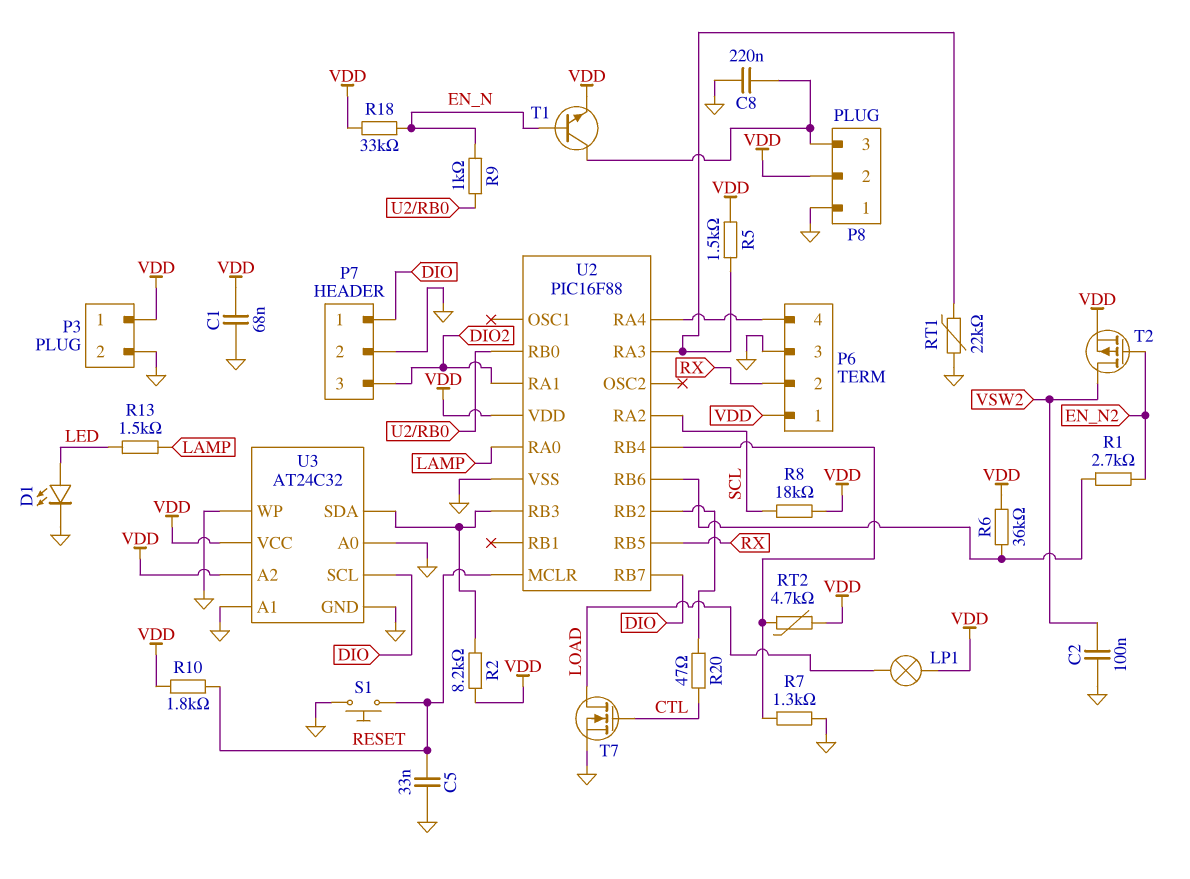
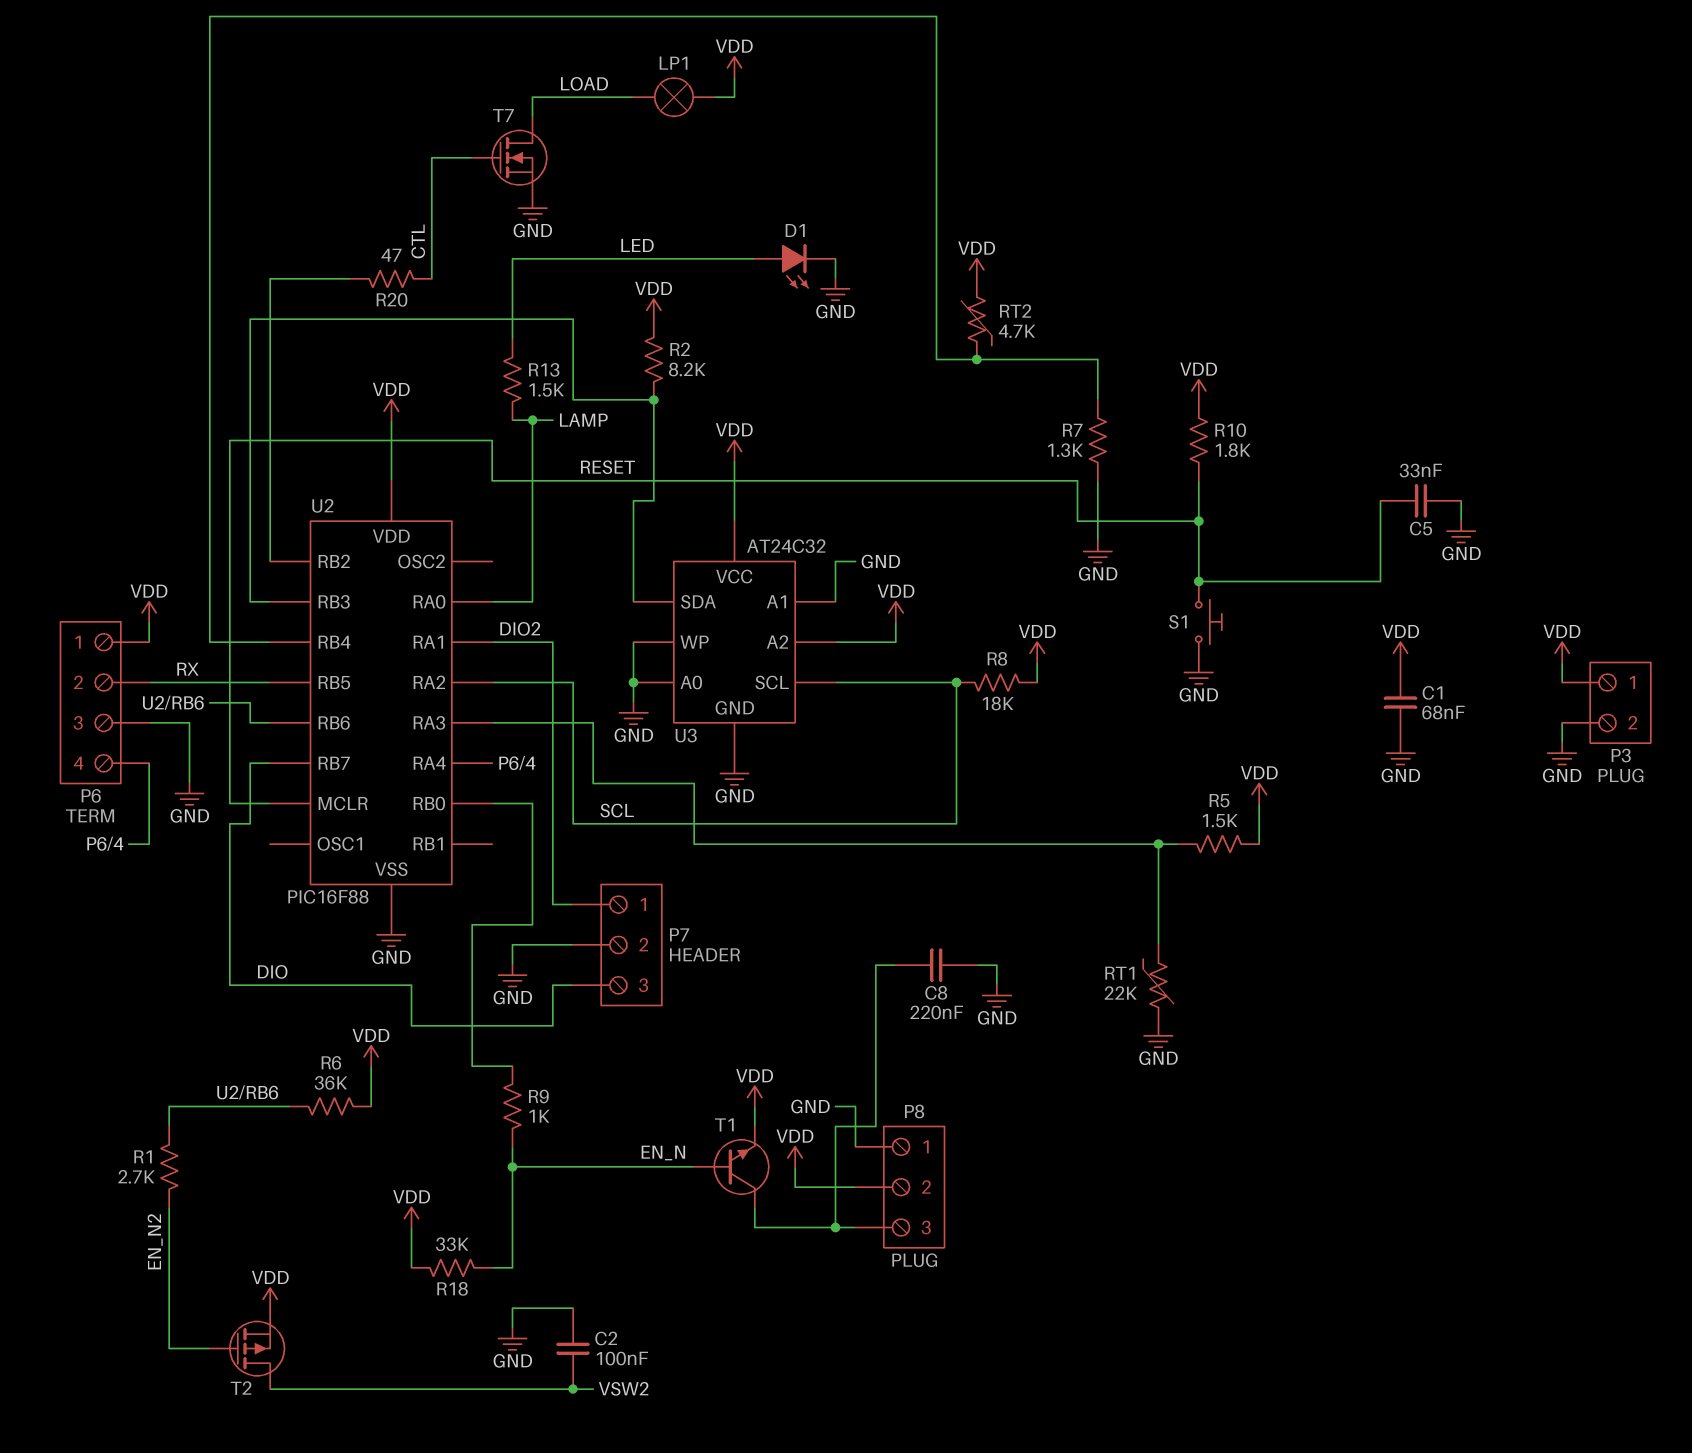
P7 pin 1: DIO -> DIO2
P7 pin 3: DIO2 -> DIO
U3 pin SCL: DIO -> SCL

